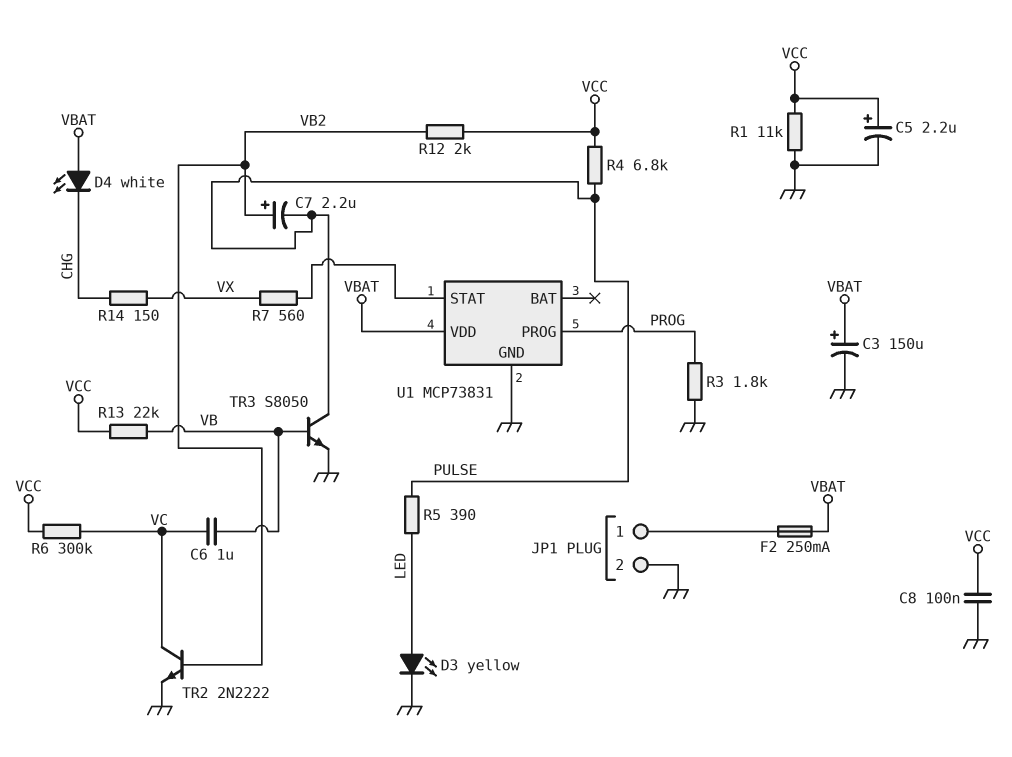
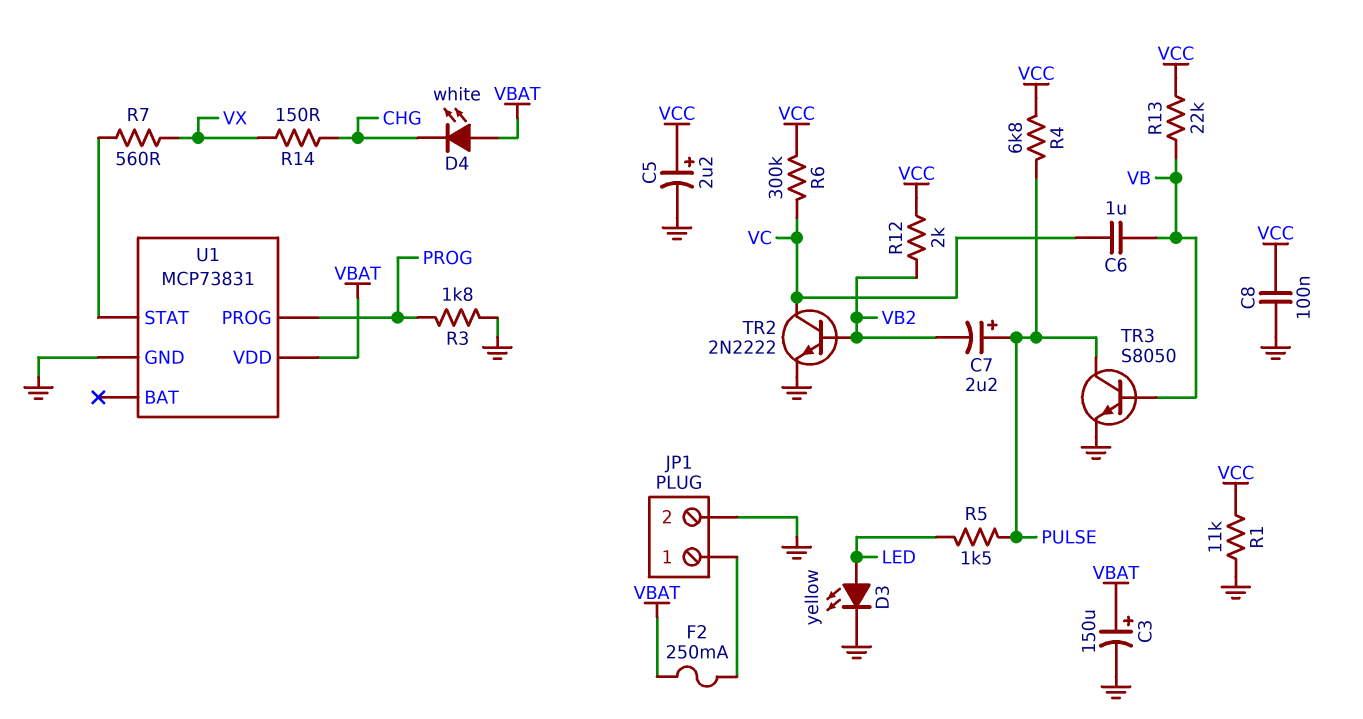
C7: 2.2uF (plus VB2, minus PULSE) -> 2.2uF (plus PULSE, minus VB2)
R5: 390 (LED, PULSE) -> 1.5k (LED, PULSE)

